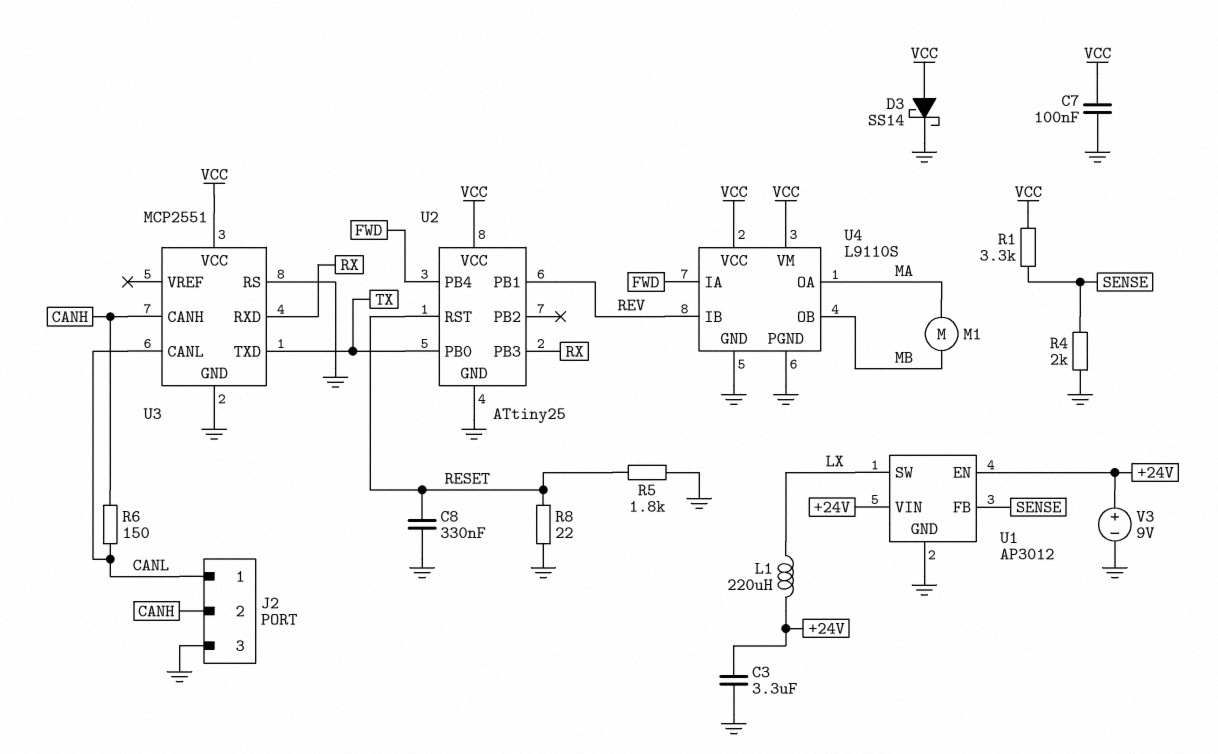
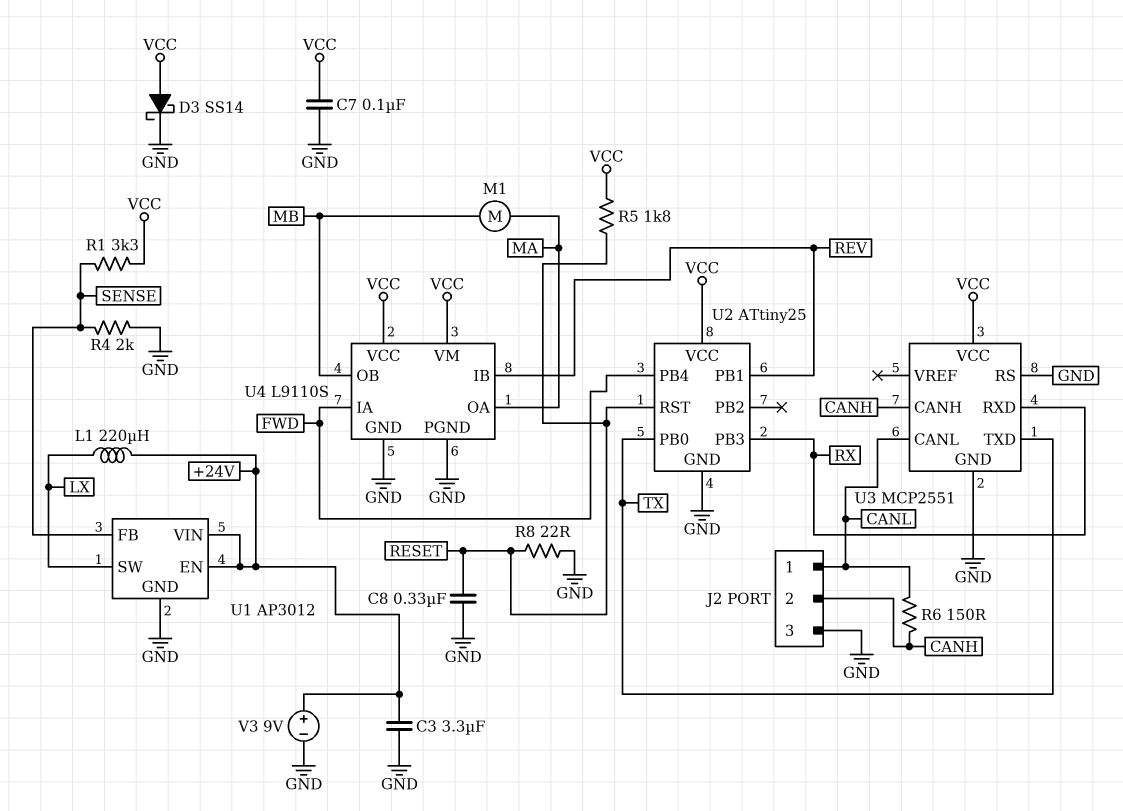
R5: 1.8k (GND, RESET) -> 1.8k (RESET, VCC)

